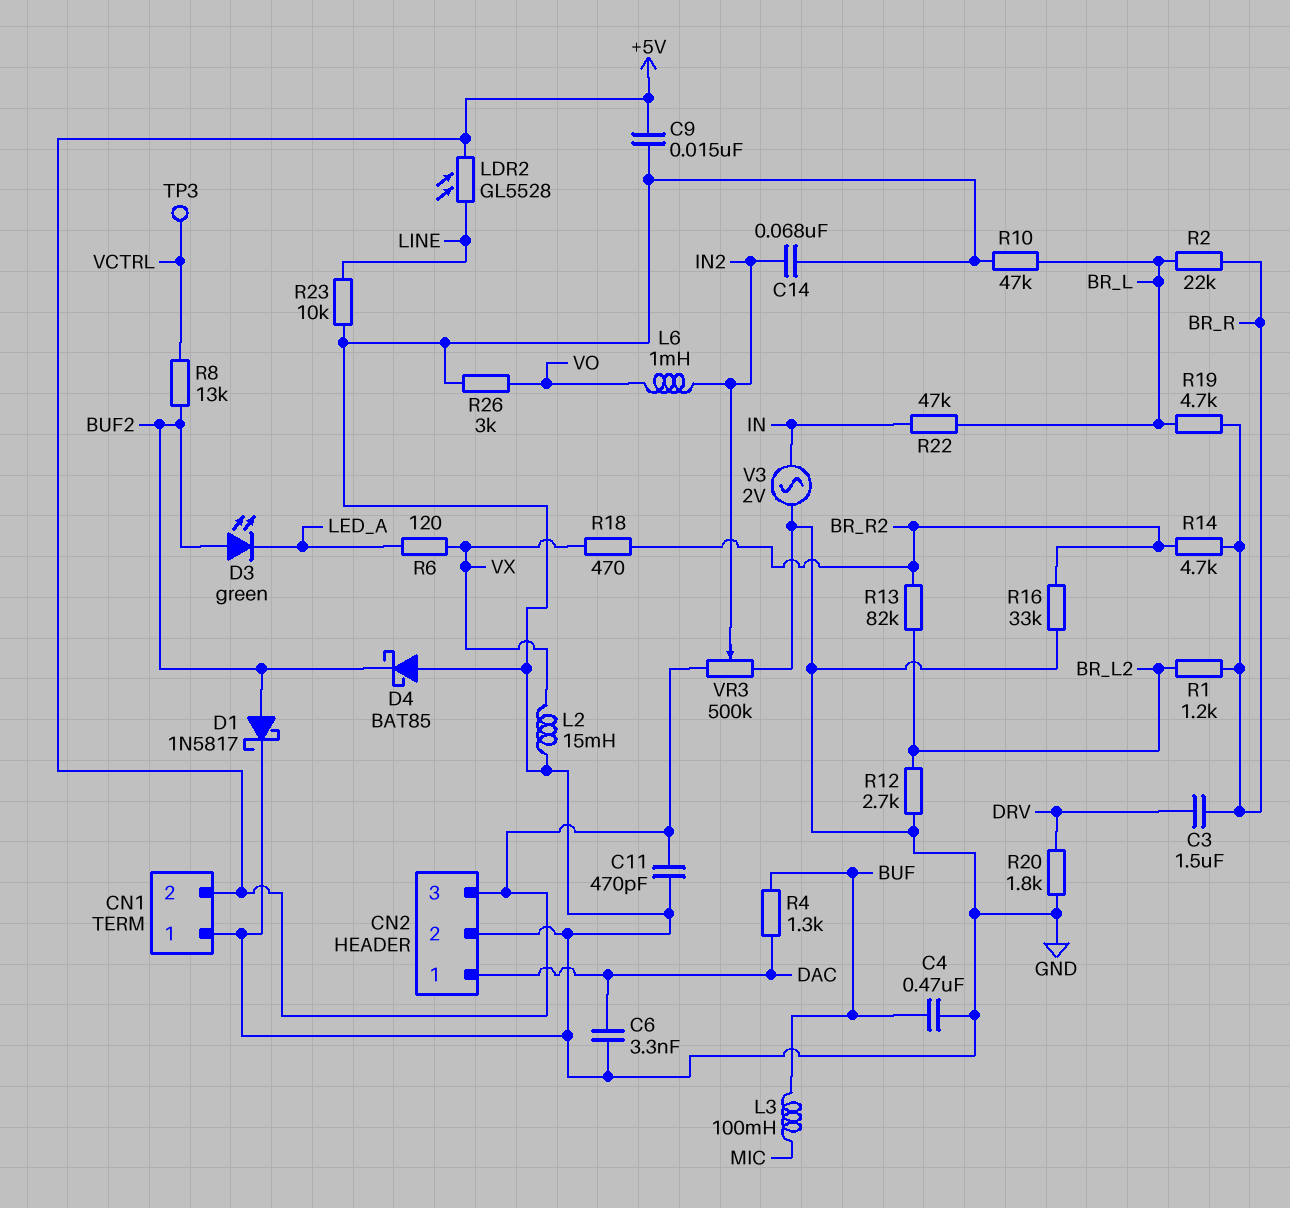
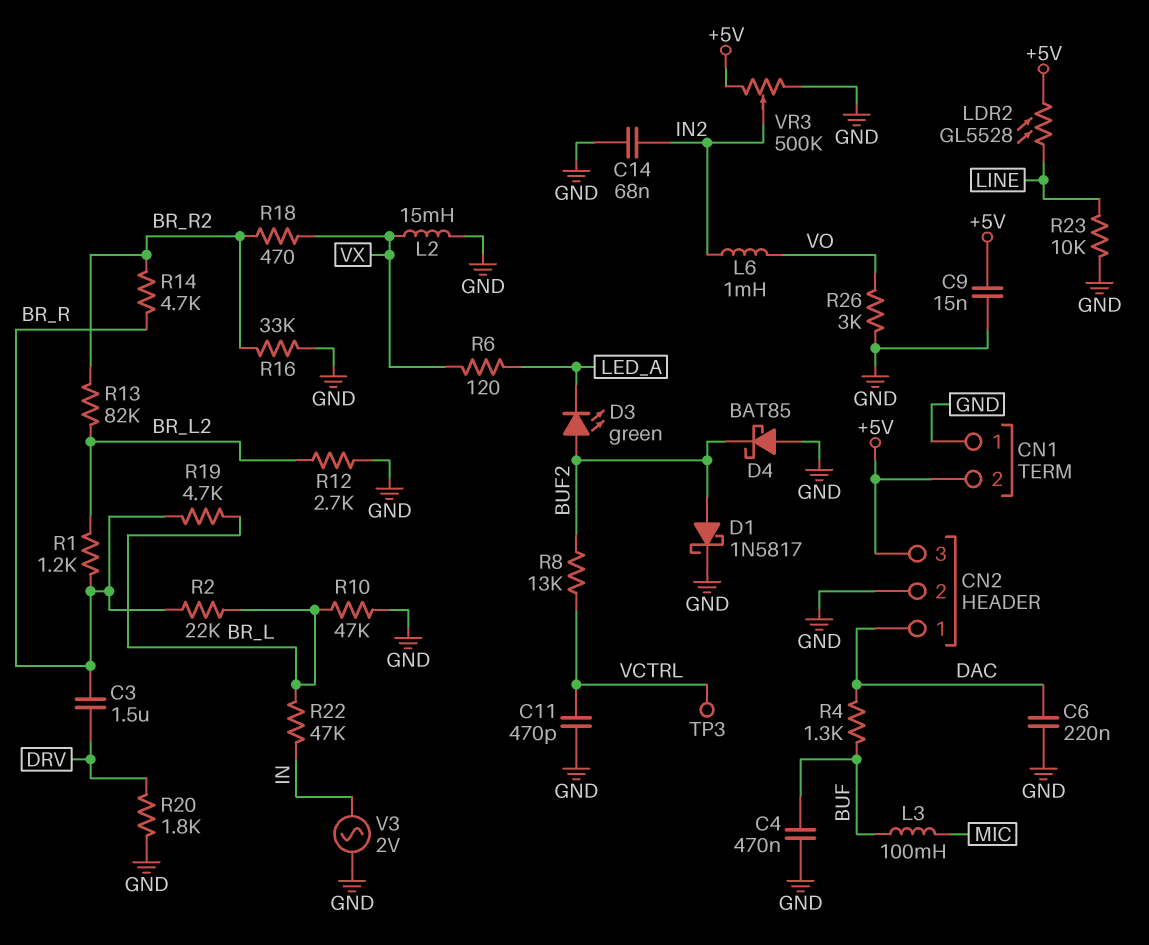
C6: 3.3nF (DAC, GND) -> 220nF (DAC, GND)
C11: 470pF (+5V, GND) -> 470pF (GND, VCTRL)

